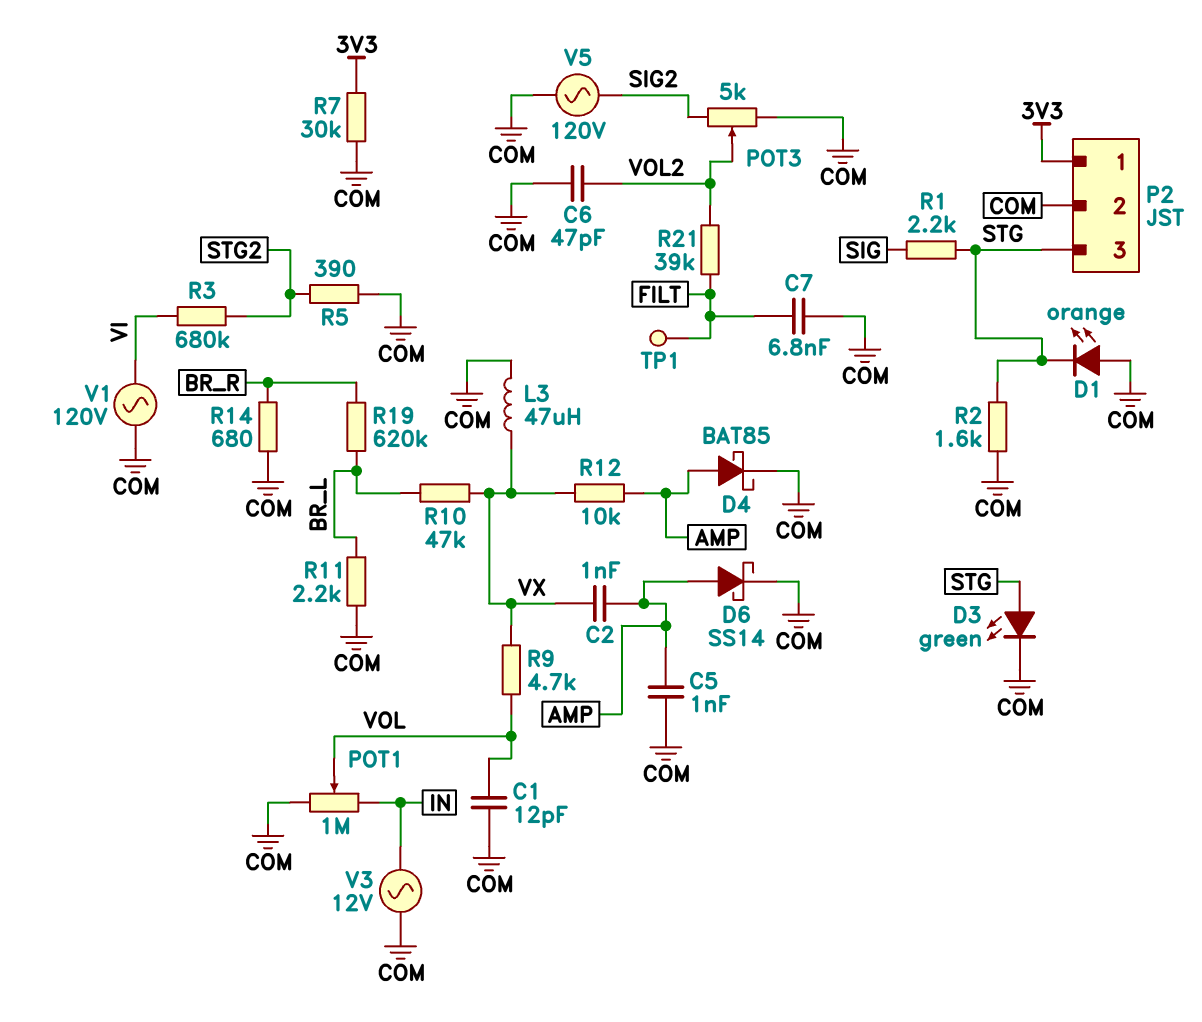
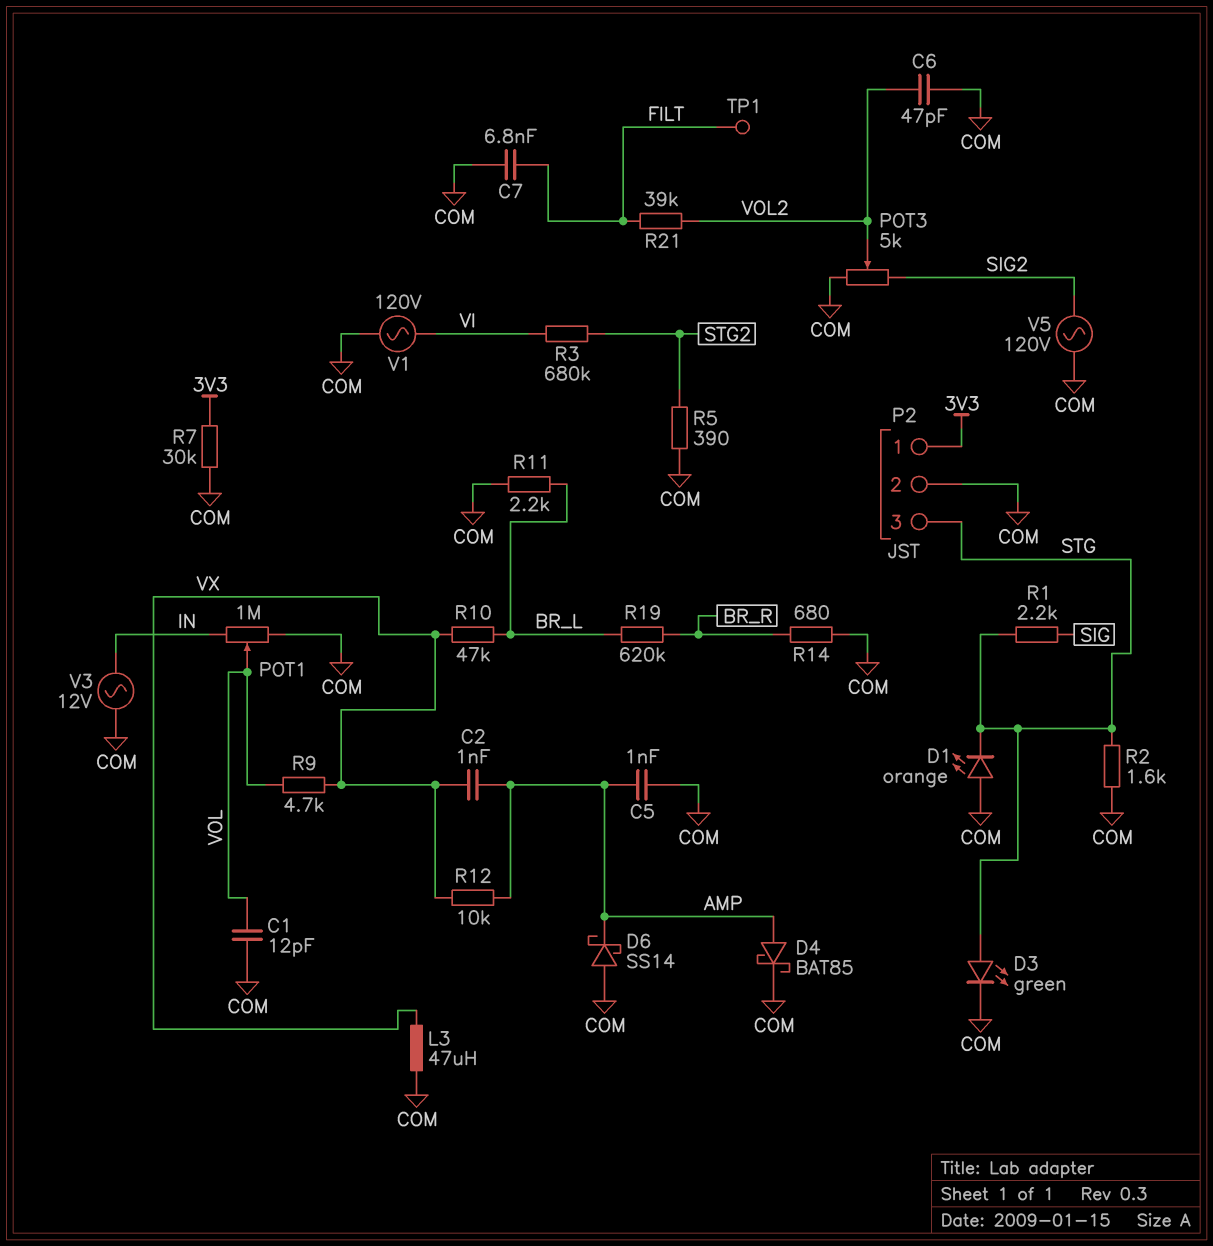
D6: schottky SS14 (A AMP, K COM) -> schottky SS14 (A COM, K AMP)

